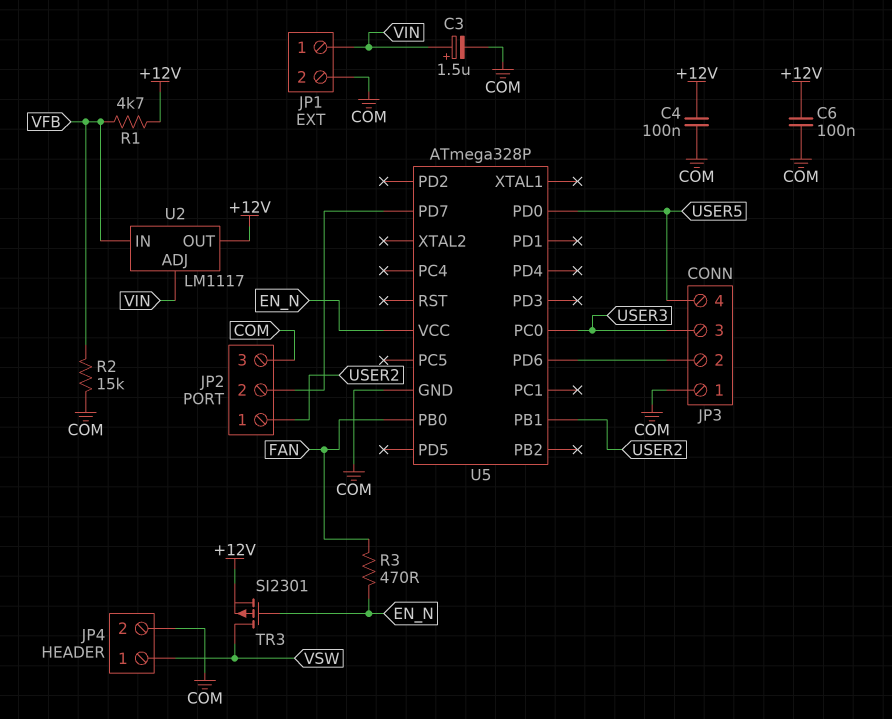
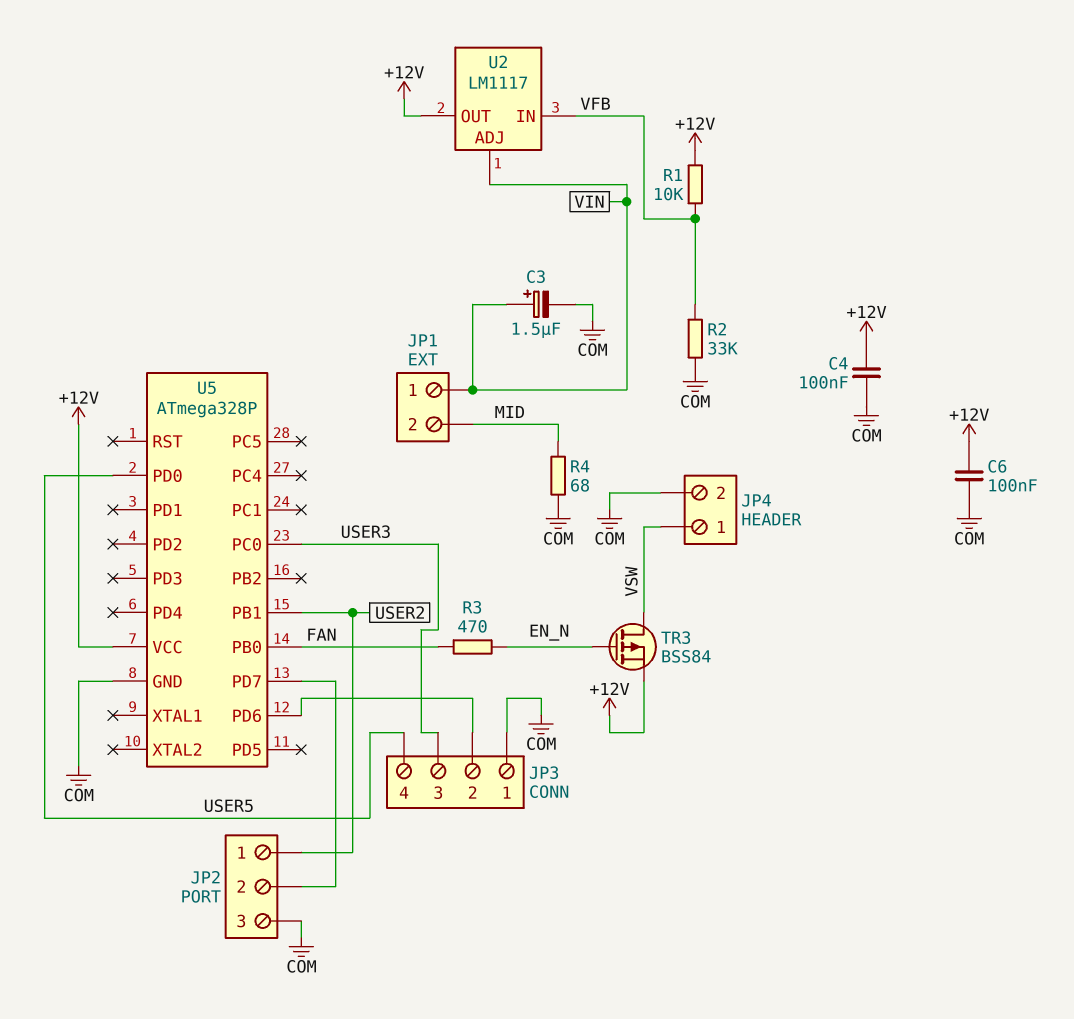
JP1 pin 2: COM -> MID
R1: 4.7k (+12V, VFB) -> 10k (+12V, VFB)
R2: 15k (COM, VFB) -> 33k (COM, VFB)
R4: none -> 68 (COM, MID)
TR3: PMOS SI2301 (G EN_N, D VSW, S +12V) -> PMOS BSS84 (G EN_N, D VSW, S +12V)
U5 pin VCC: EN_N -> +12V

